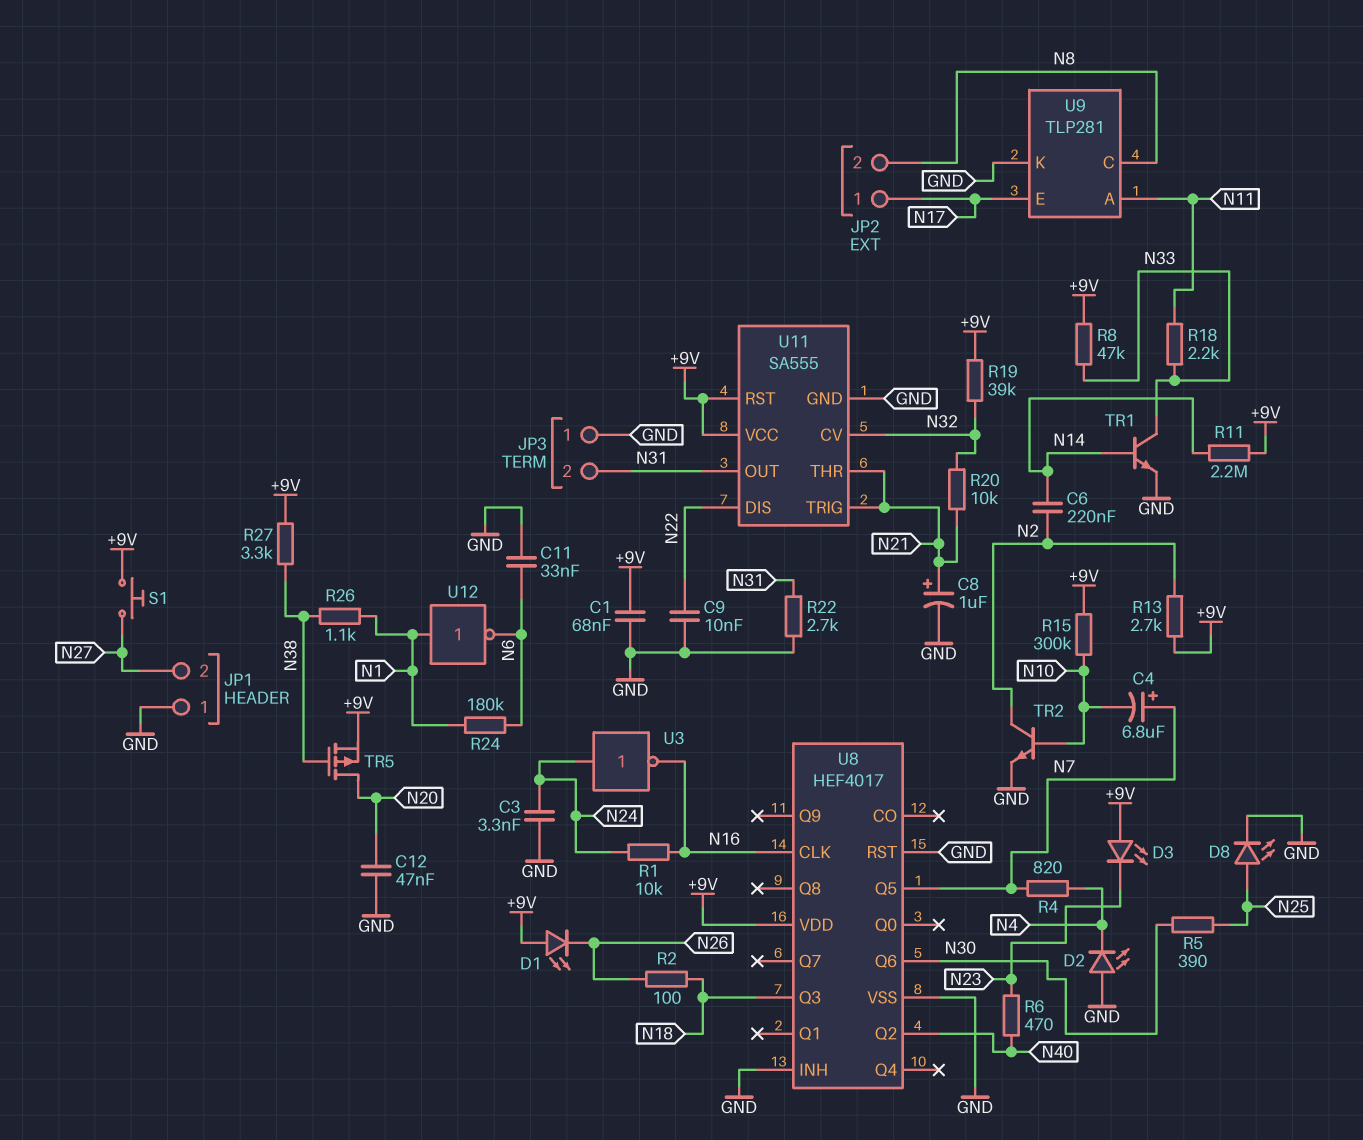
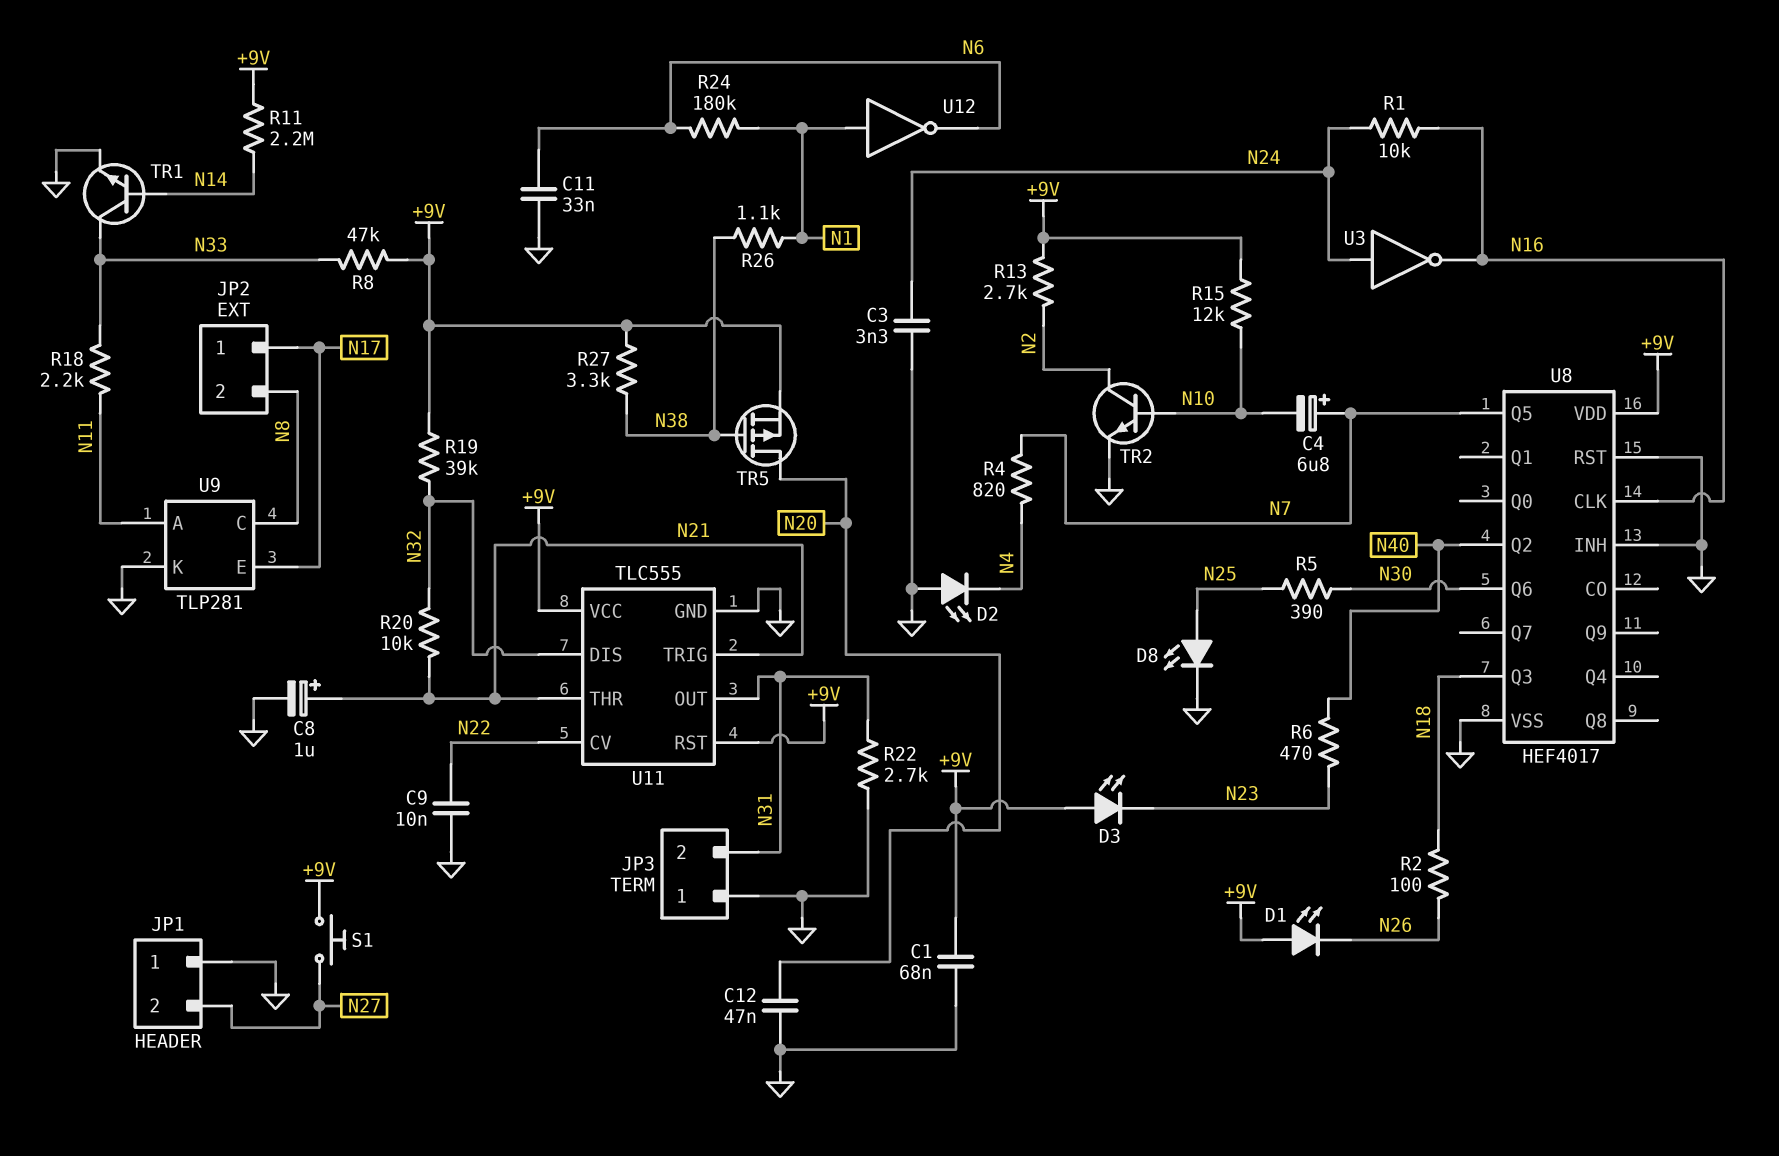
C6: 220nF (N2, N14) -> none
R15: 300k (+9V, N10) -> 12k (+9V, N10)
U11: SA555 -> TLC555
U11 pin CV: N32 -> N22
U11 pin DIS: N22 -> N32

